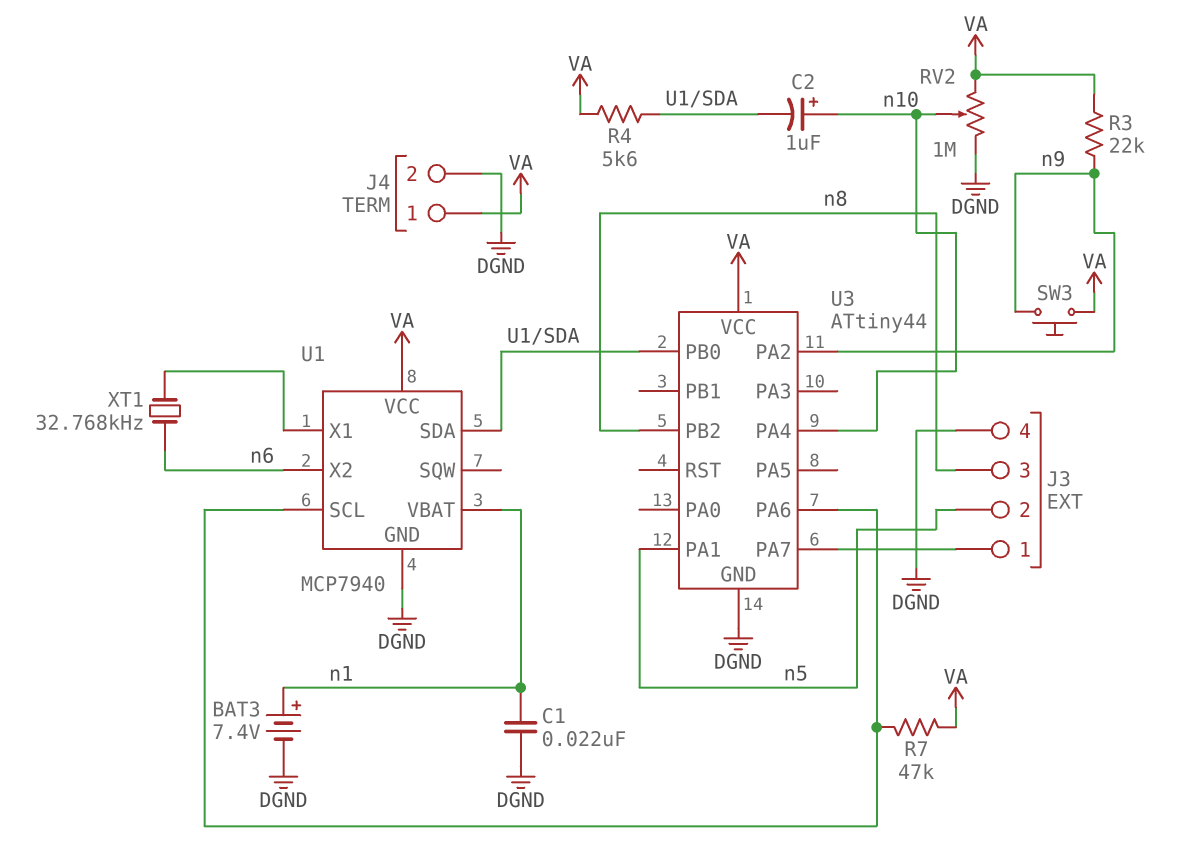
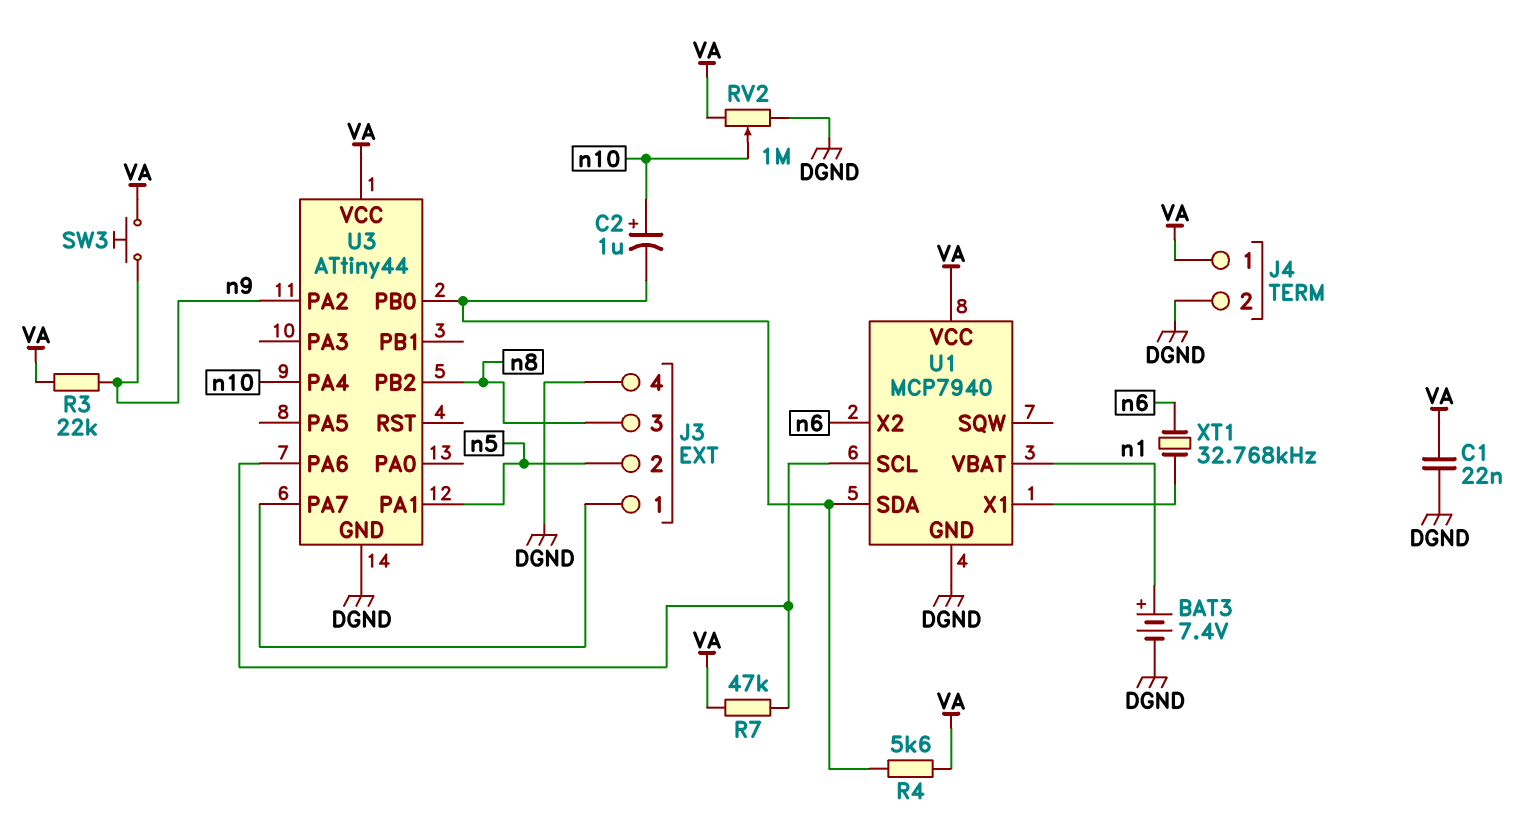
C1: 22nF (DGND, n1) -> 22nF (DGND, VA)

